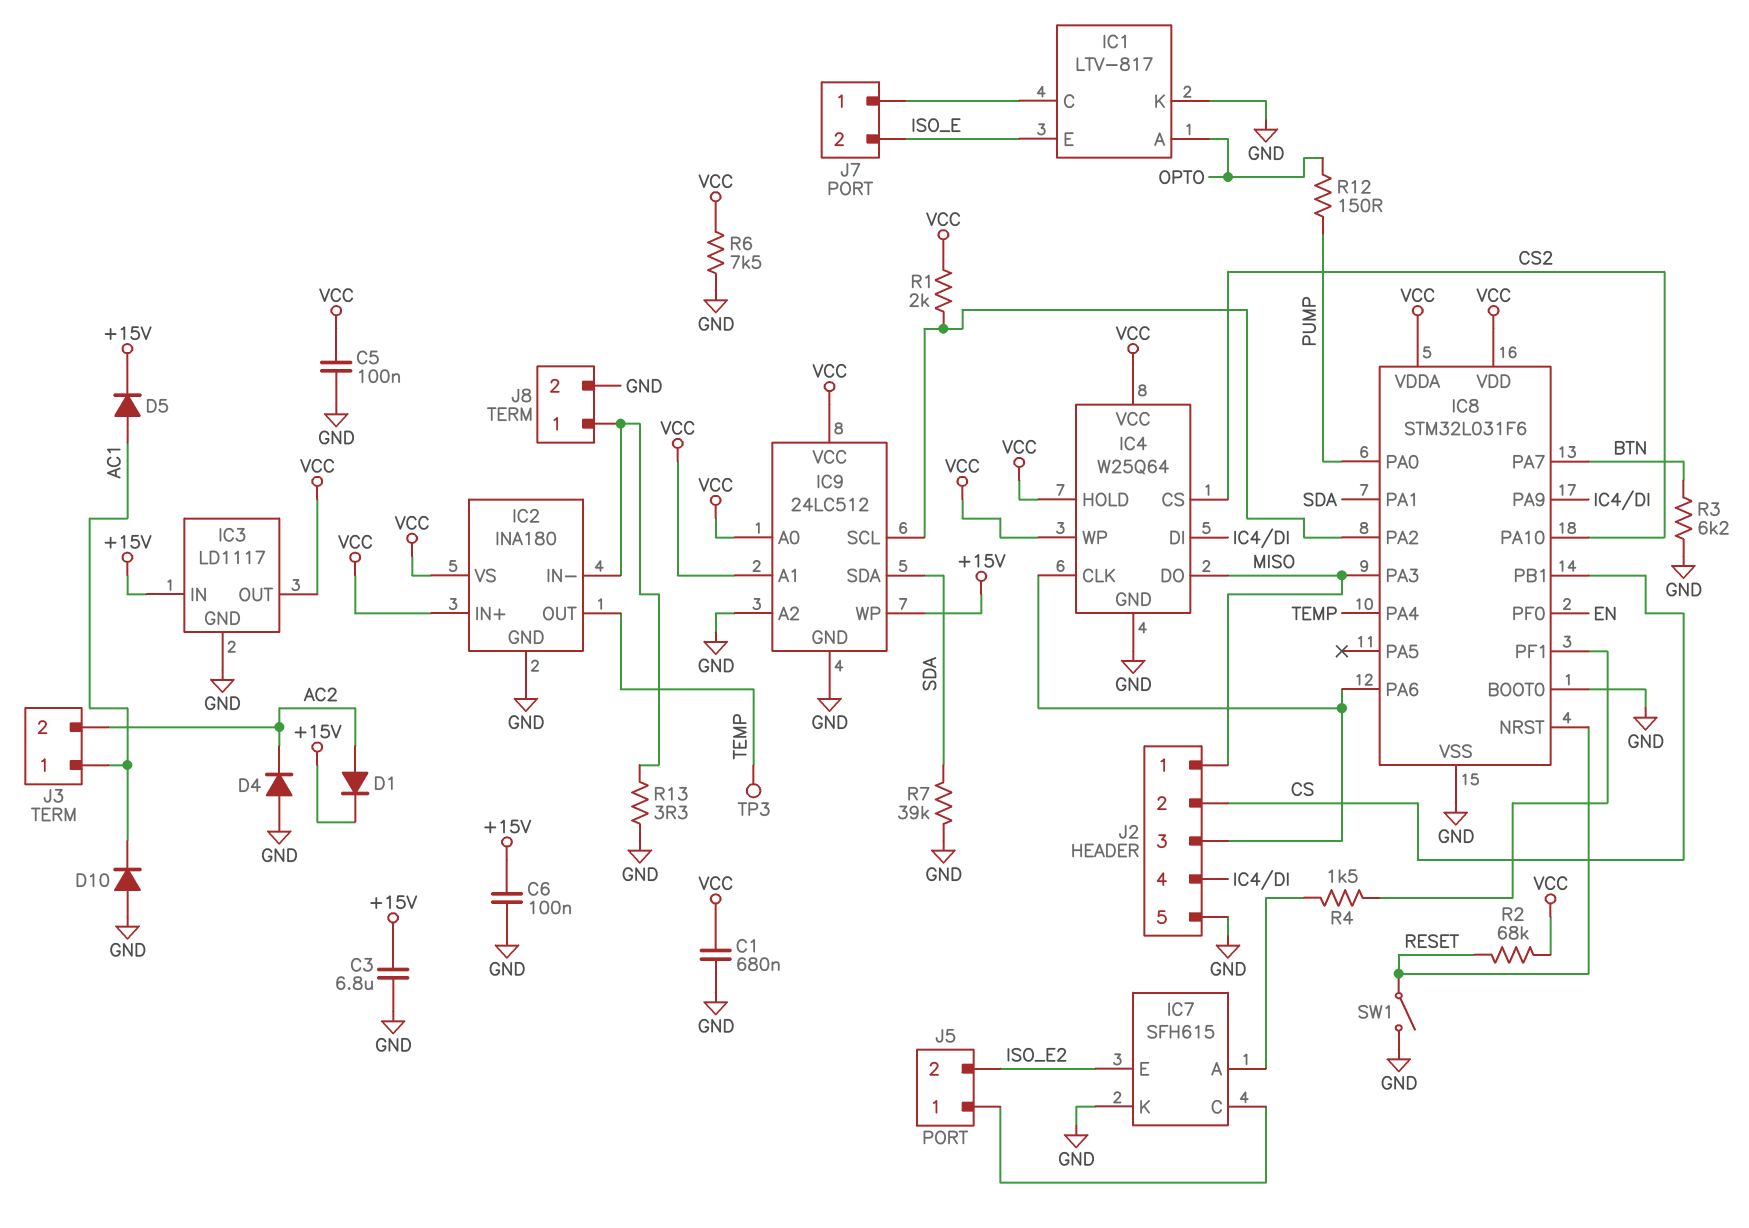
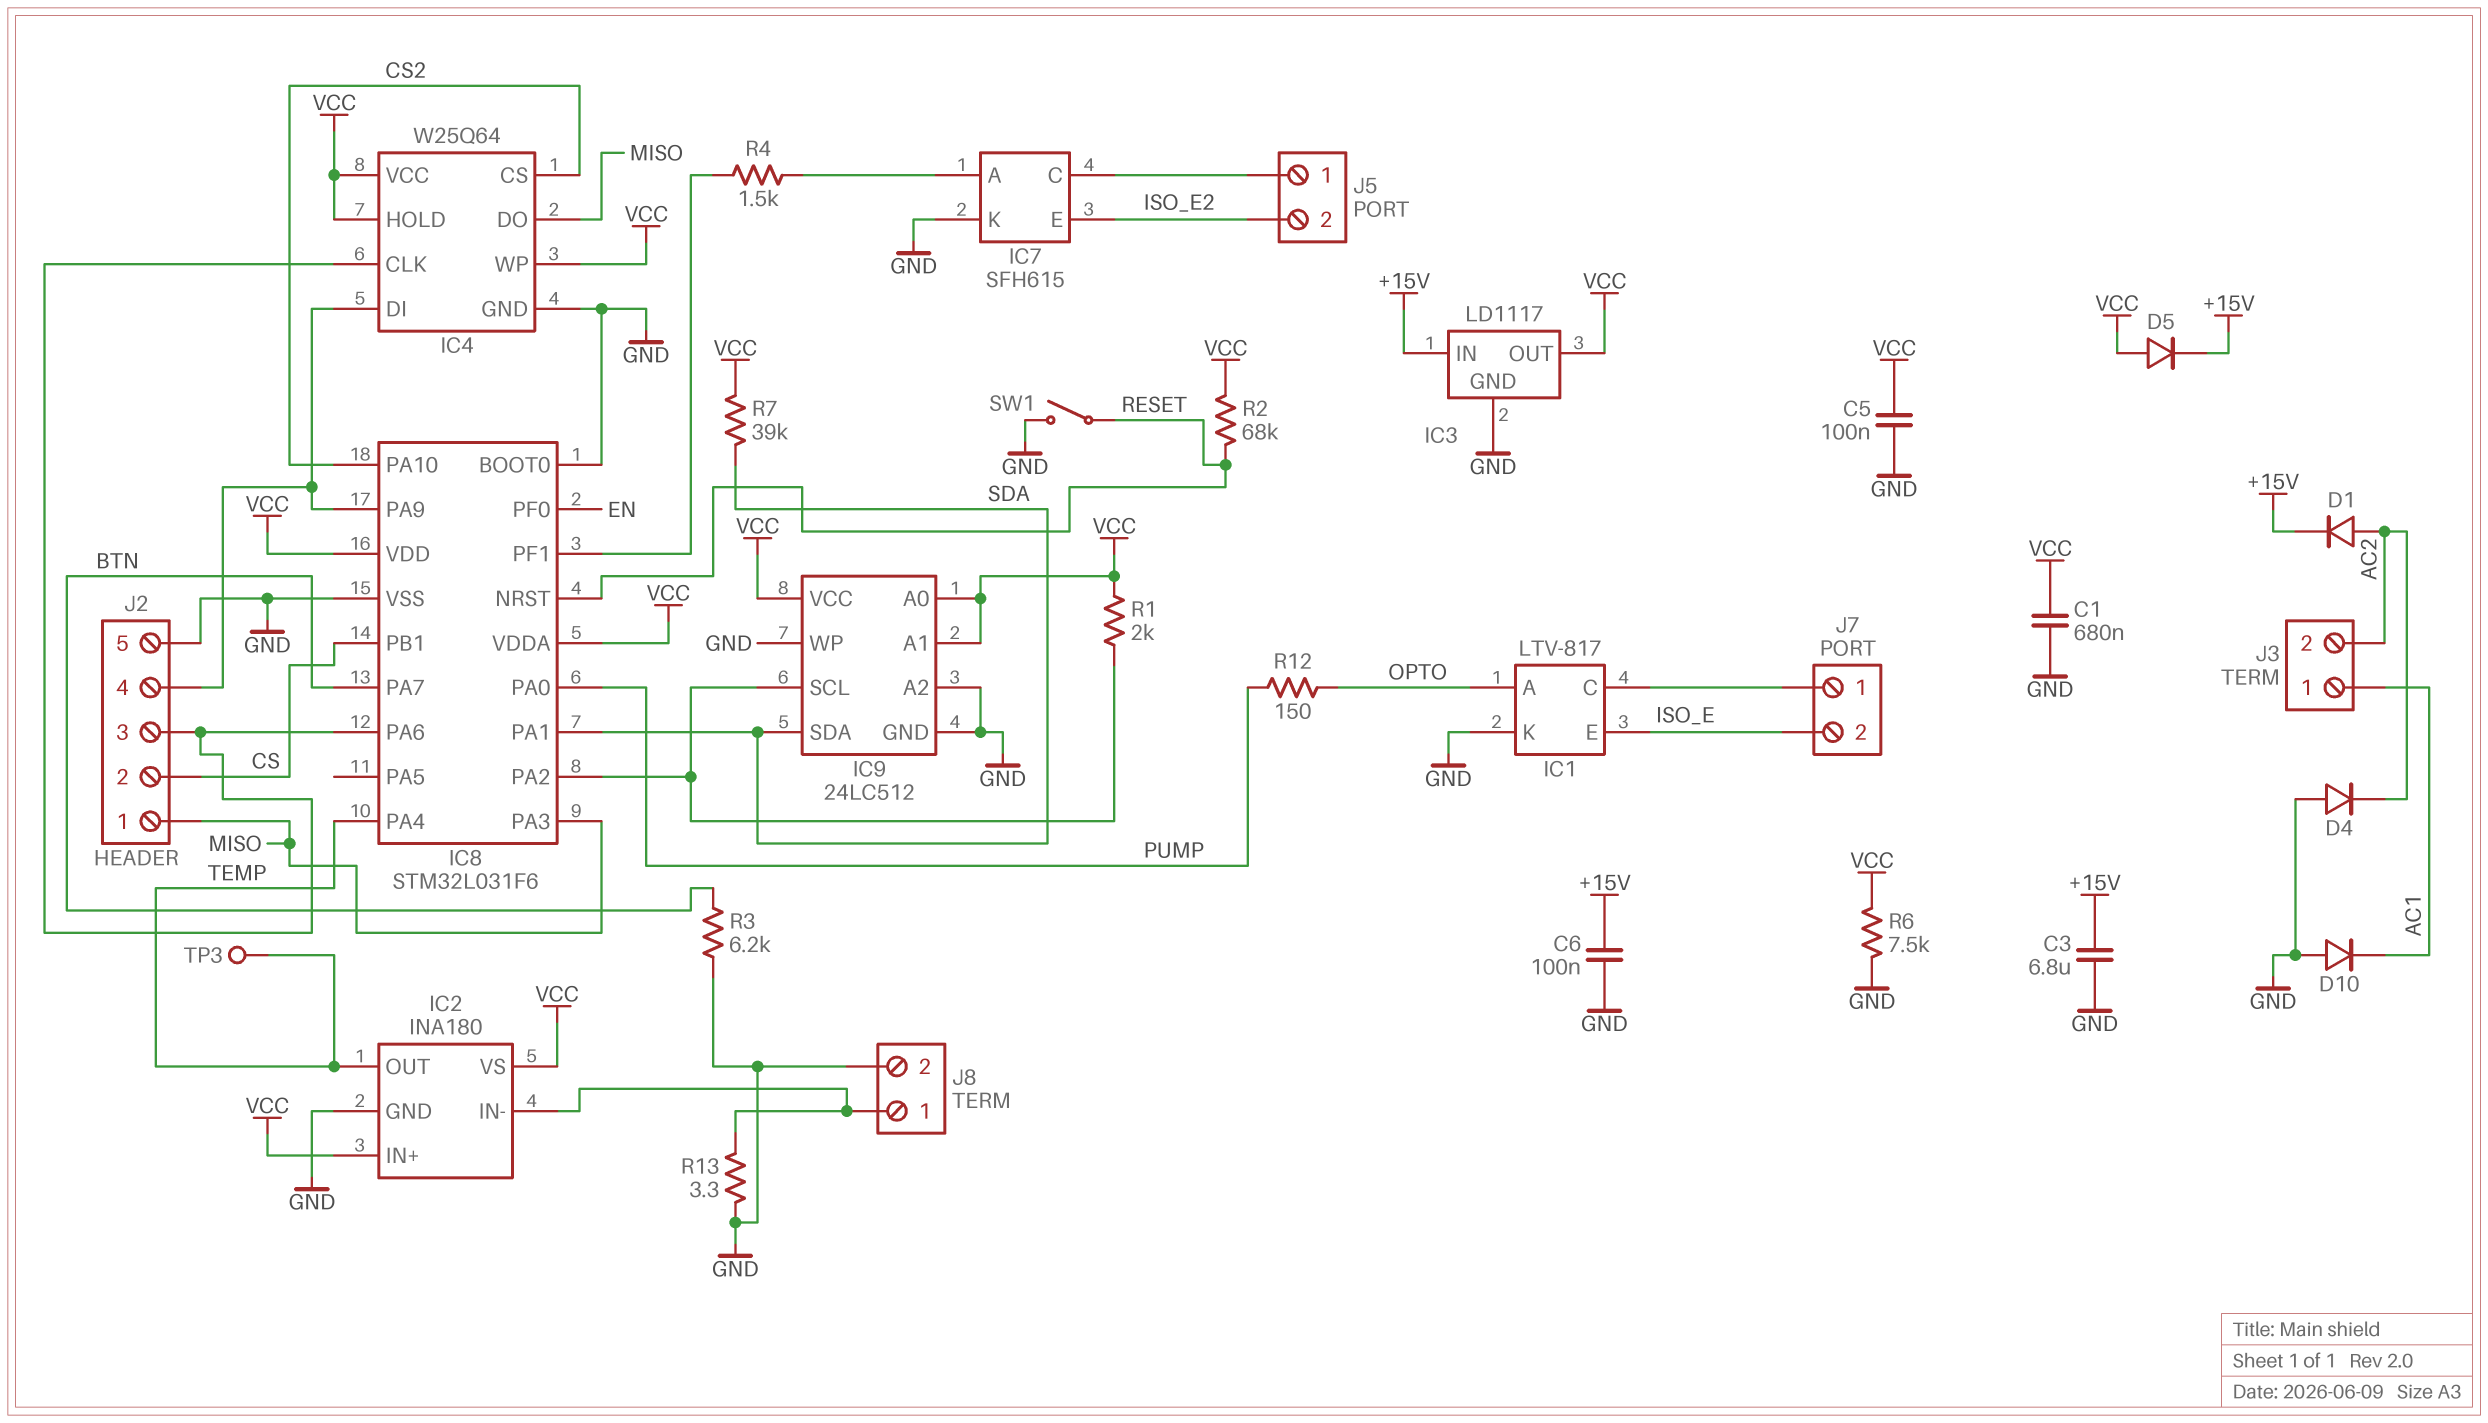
D5: diode (A AC1, K +15V) -> diode (A VCC, K +15V)
IC9 pin WP: +15V -> GND
R7: 39k (GND, SDA) -> 39k (SDA, VCC)

